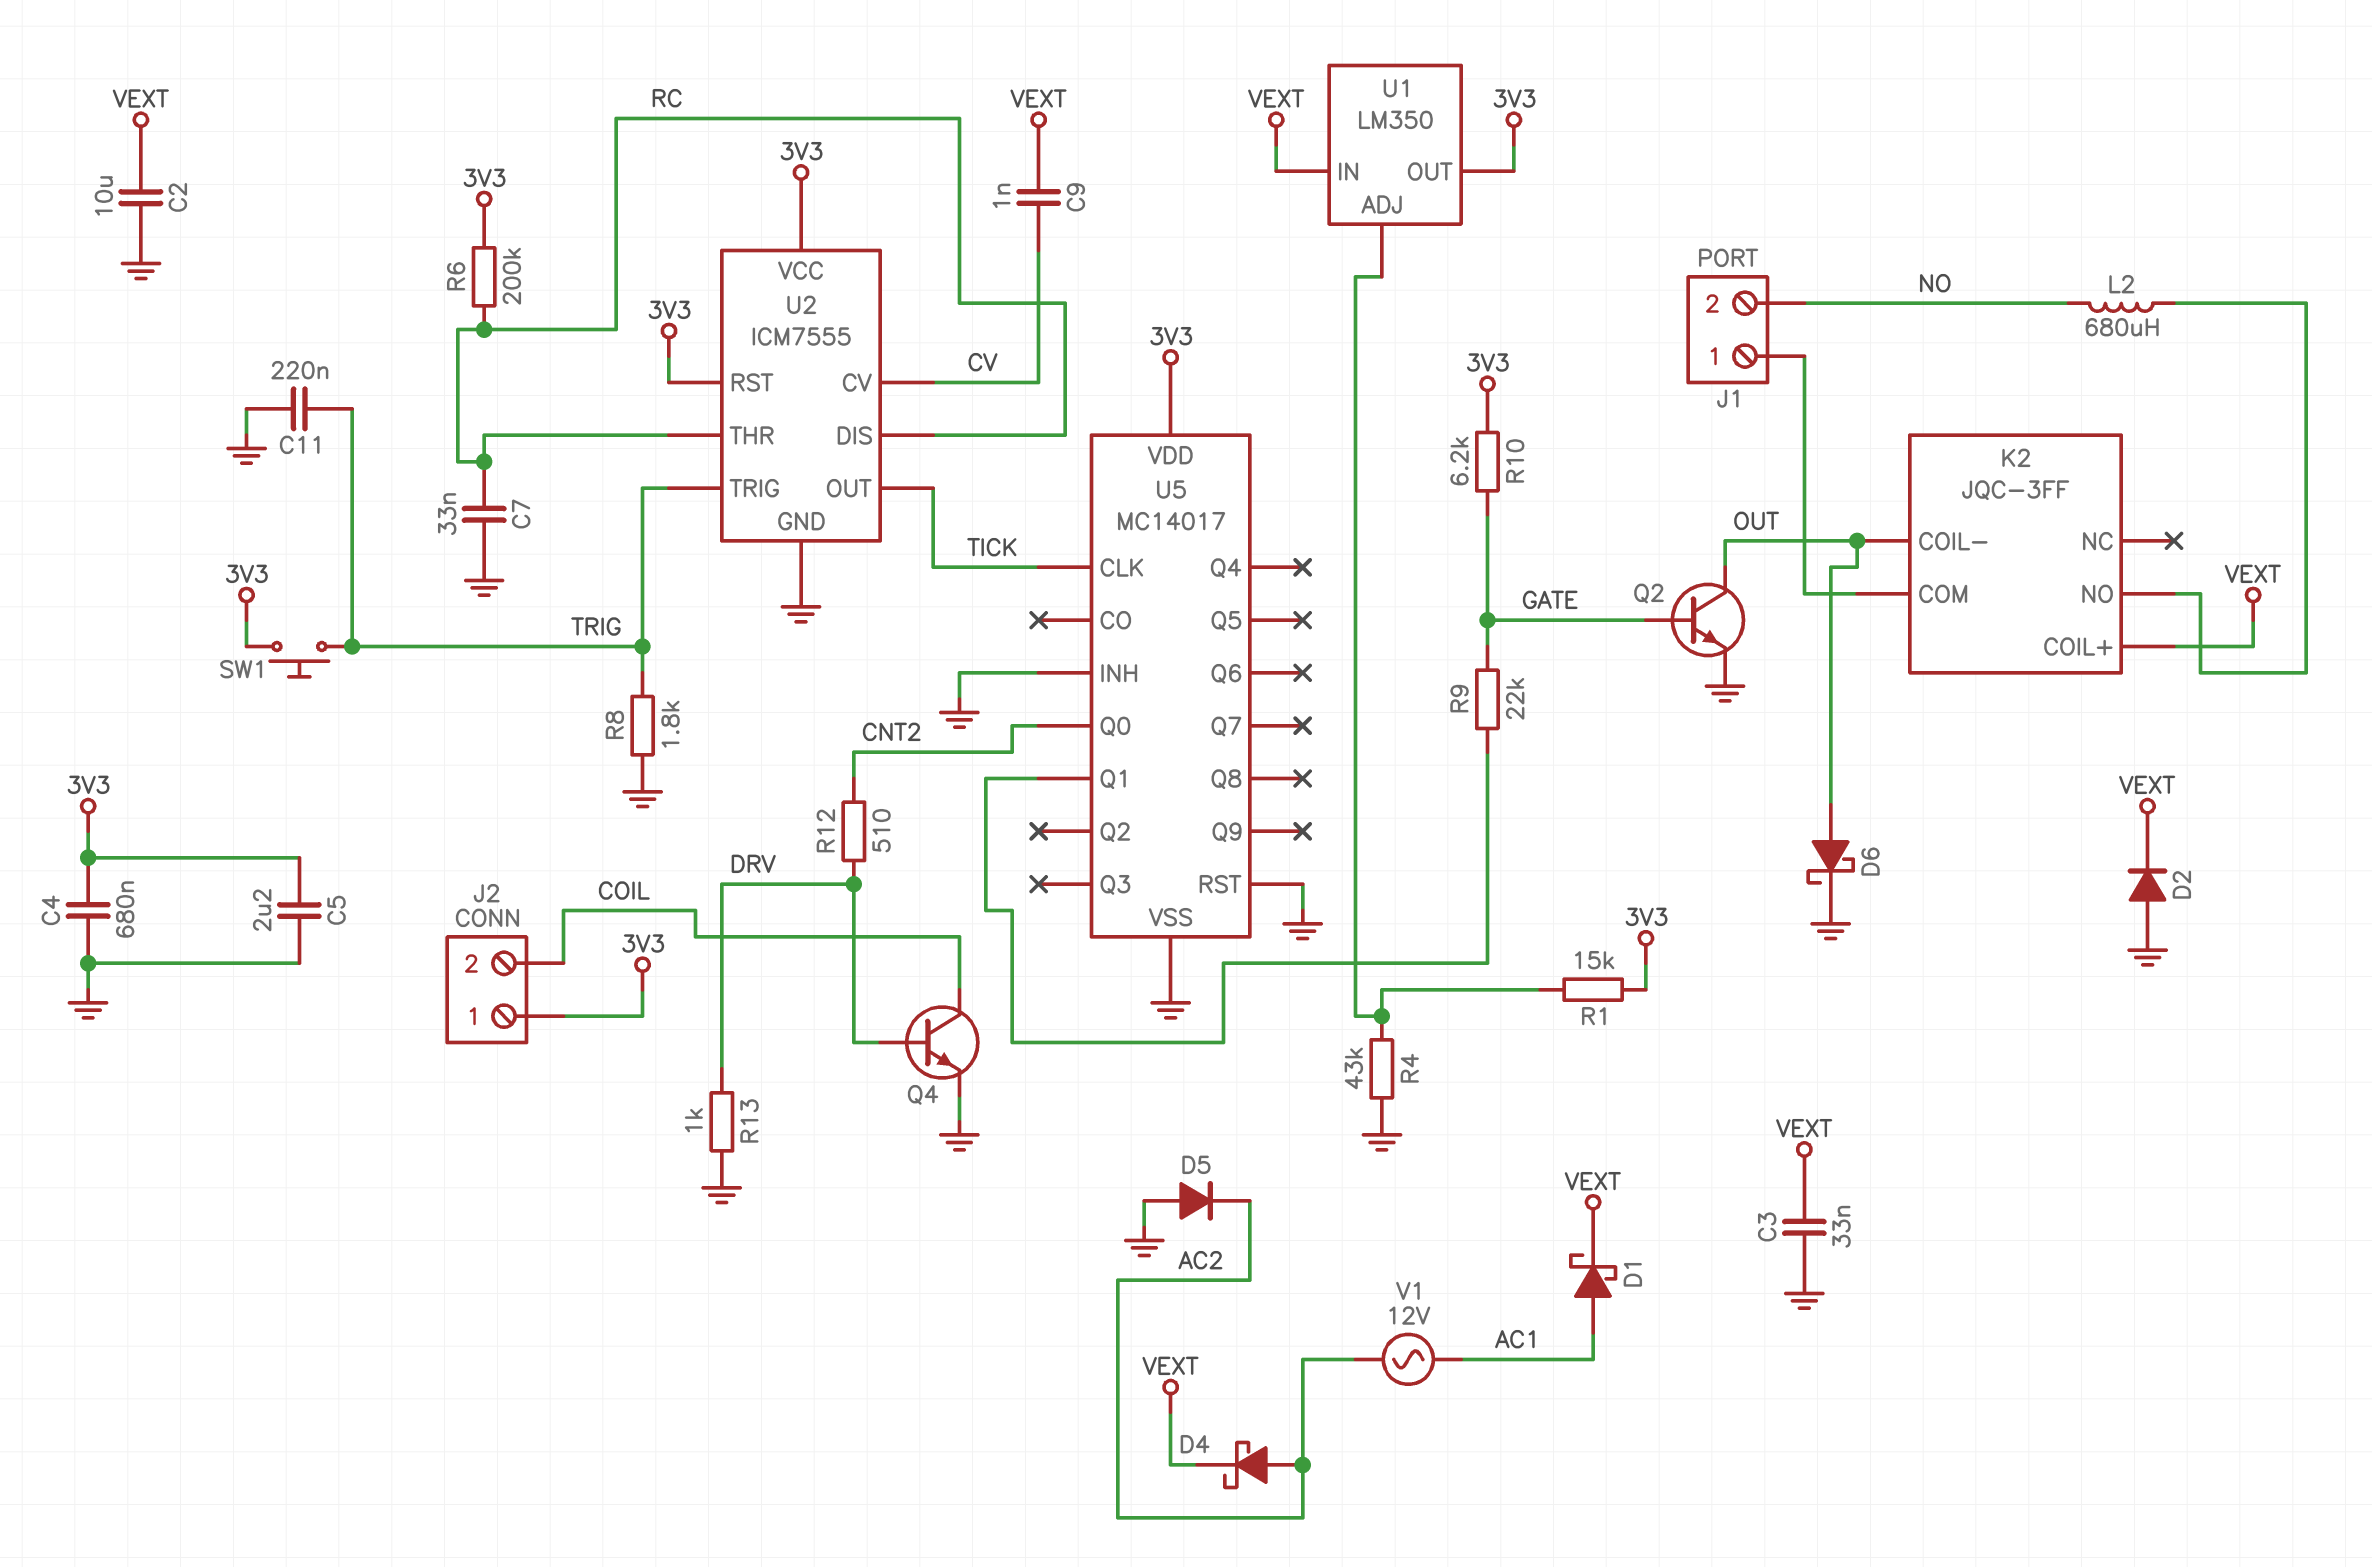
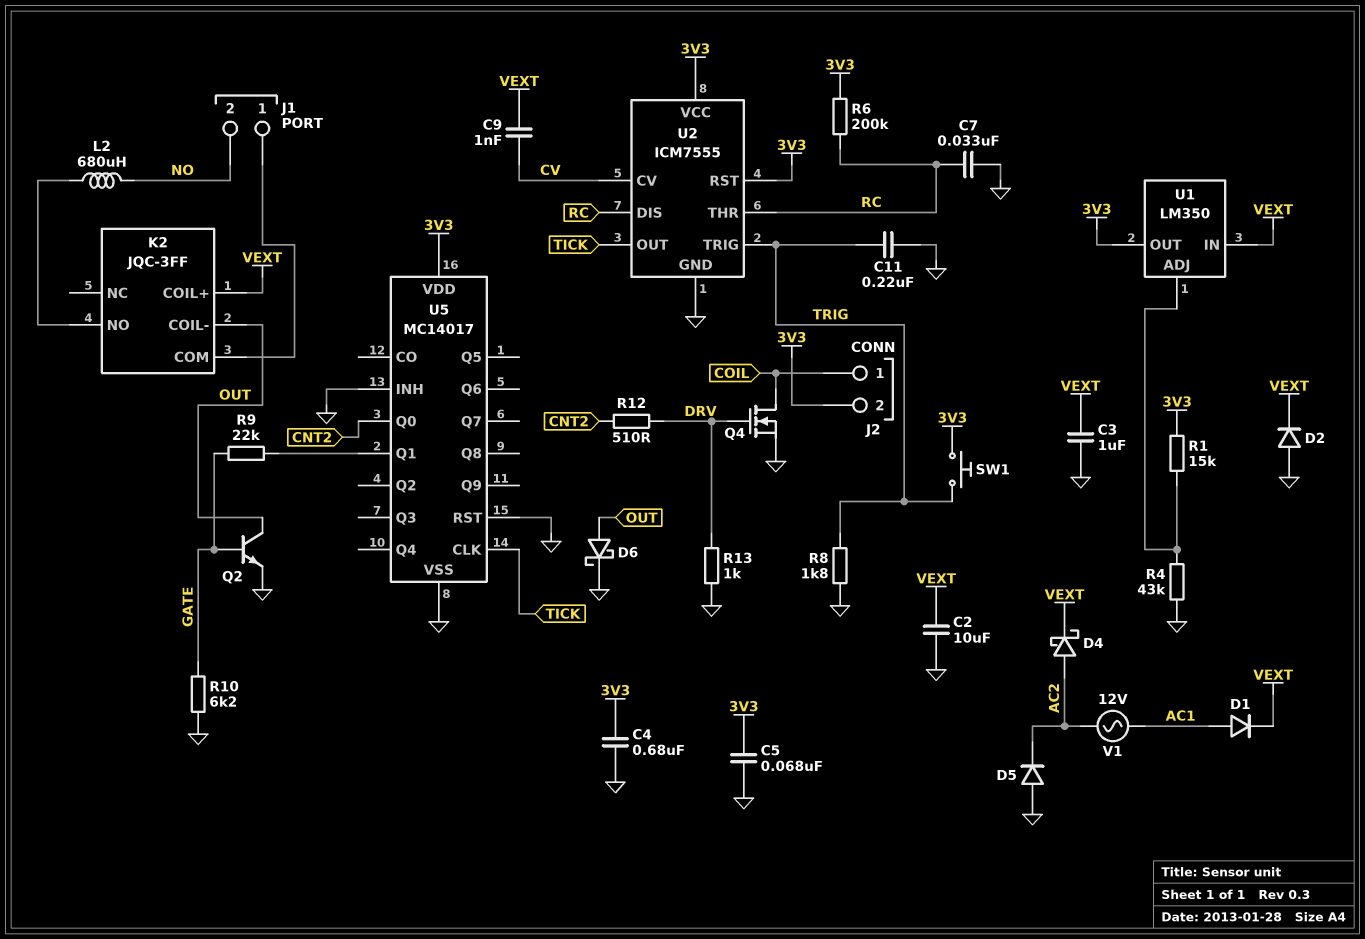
C3: 33nF (GND, VEXT) -> 1uF (GND, VEXT)
C5: 2.2uF (3V3, GND) -> 68nF (3V3, GND)
D1: schottky (A AC1, K VEXT) -> diode (A AC1, K VEXT)
J2 pin 1: 3V3 -> COIL
J2 pin 2: COIL -> 3V3
Q4: NPN (B DRV, C COIL, E GND) -> NMOS (G DRV, D COIL, S GND)
R10: 6.2k (3V3, GATE) -> 6.2k (GATE, GND)

